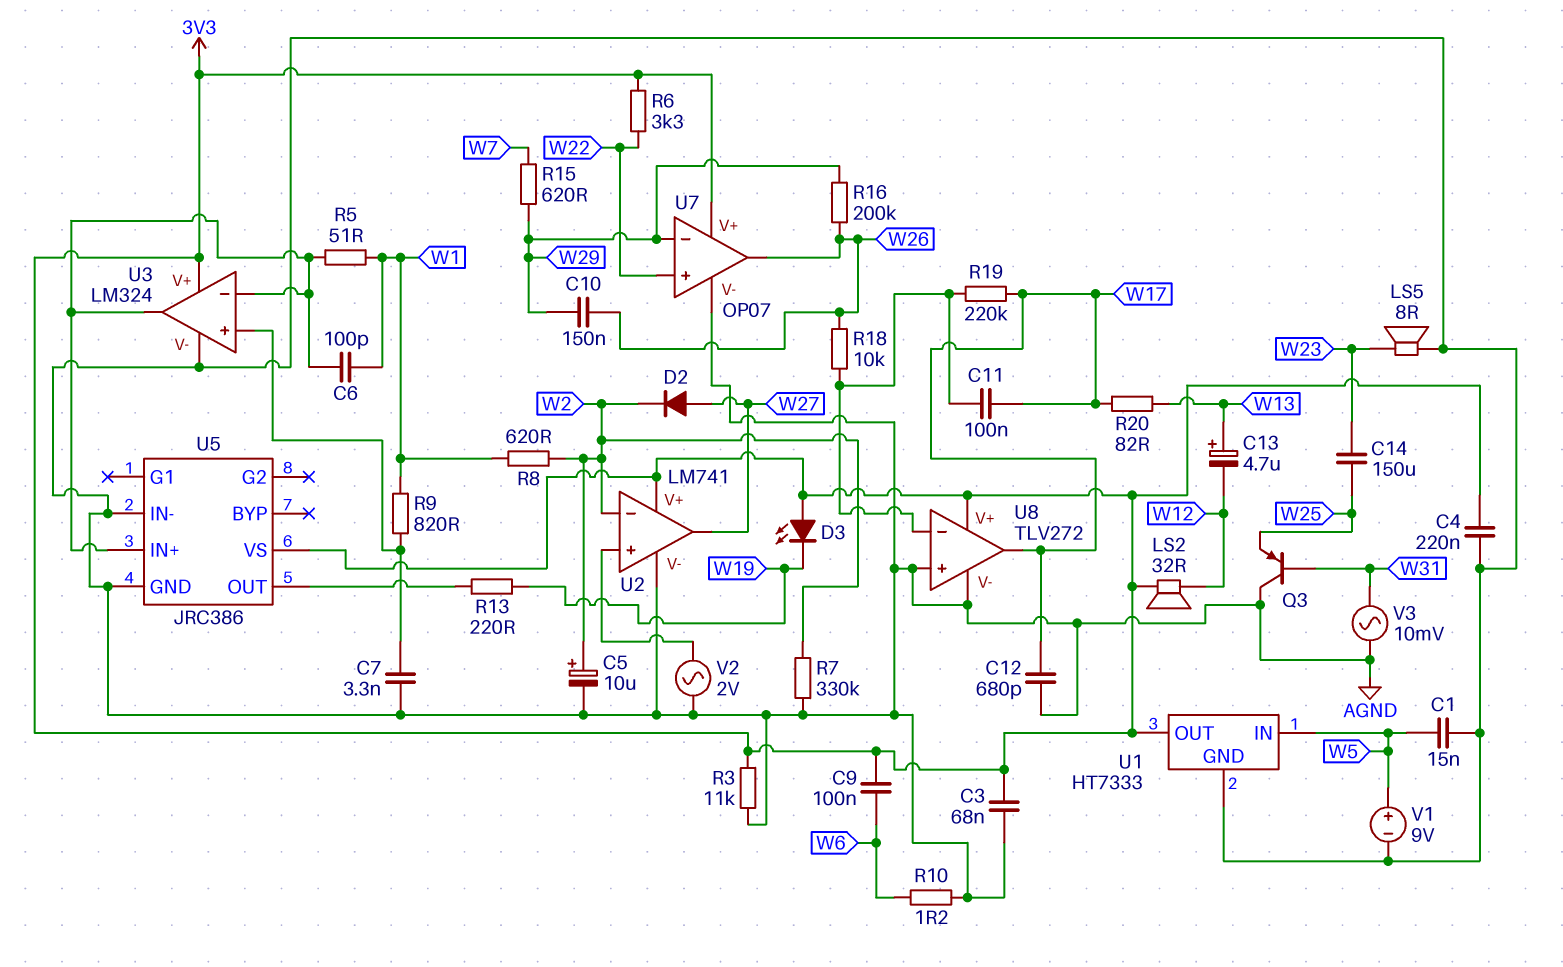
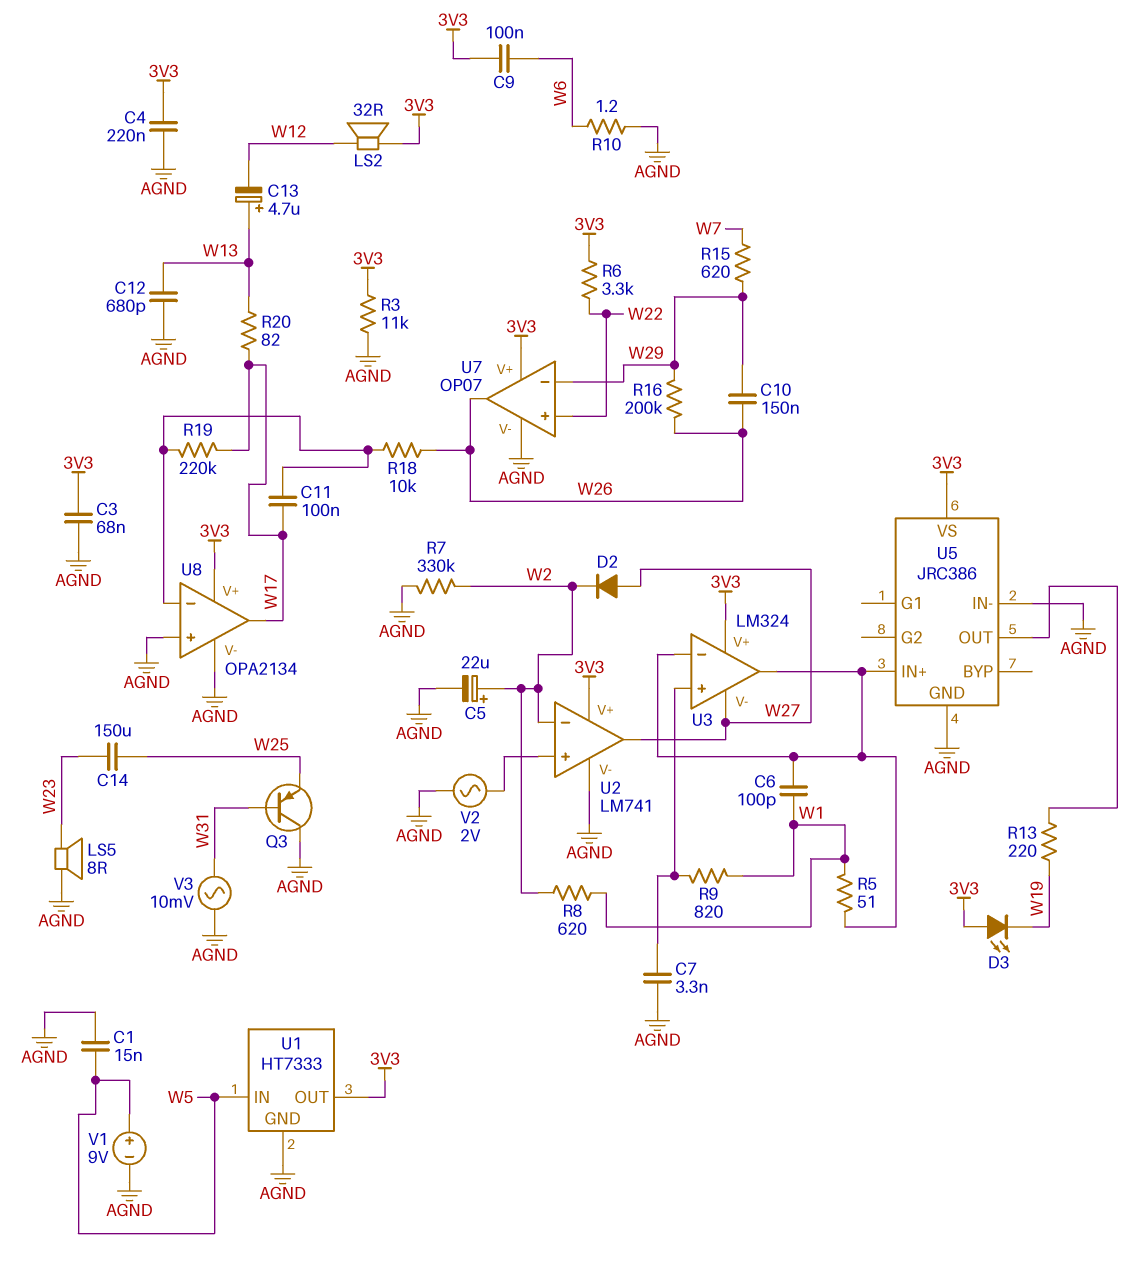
C5: 10uF (plus W2, minus AGND) -> 22uF (plus W2, minus AGND)
C12: 680pF (AGND, W17) -> 680pF (AGND, W13)
U3 pin V-: AGND -> W27
U8: TLV272 -> OPA2134

